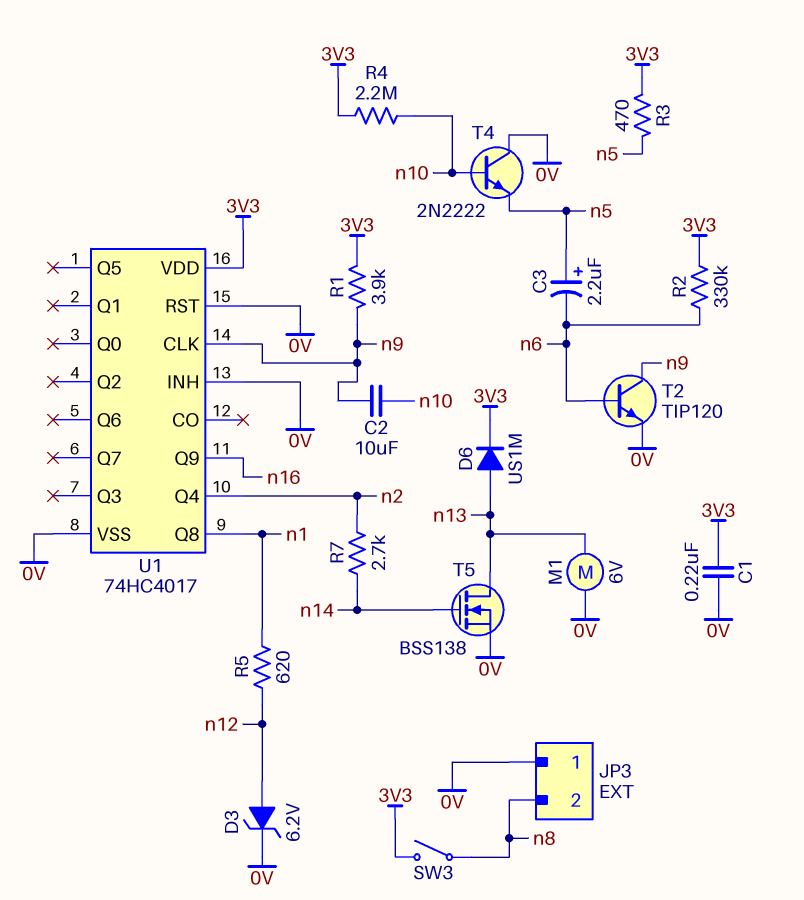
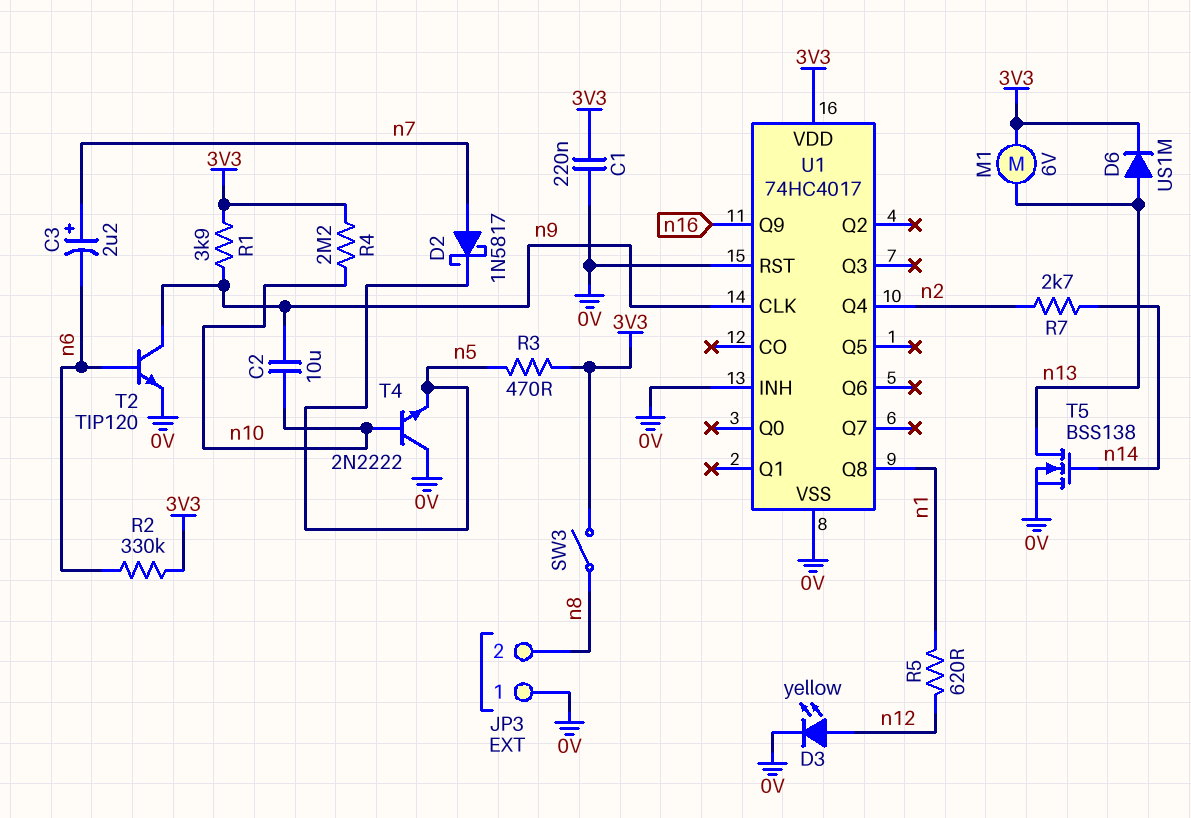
C3: 2.2uF (plus n5, minus n6) -> 2.2uF (plus n7, minus n6)
D2: none -> schottky 1N5817 (A n7, K n5)
D3: zener 6.2V (A n12, K 0V) -> LED yellow (A n12, K 0V)
M1: motor 6V (0V, n13) -> motor 6V (3V3, n13)

